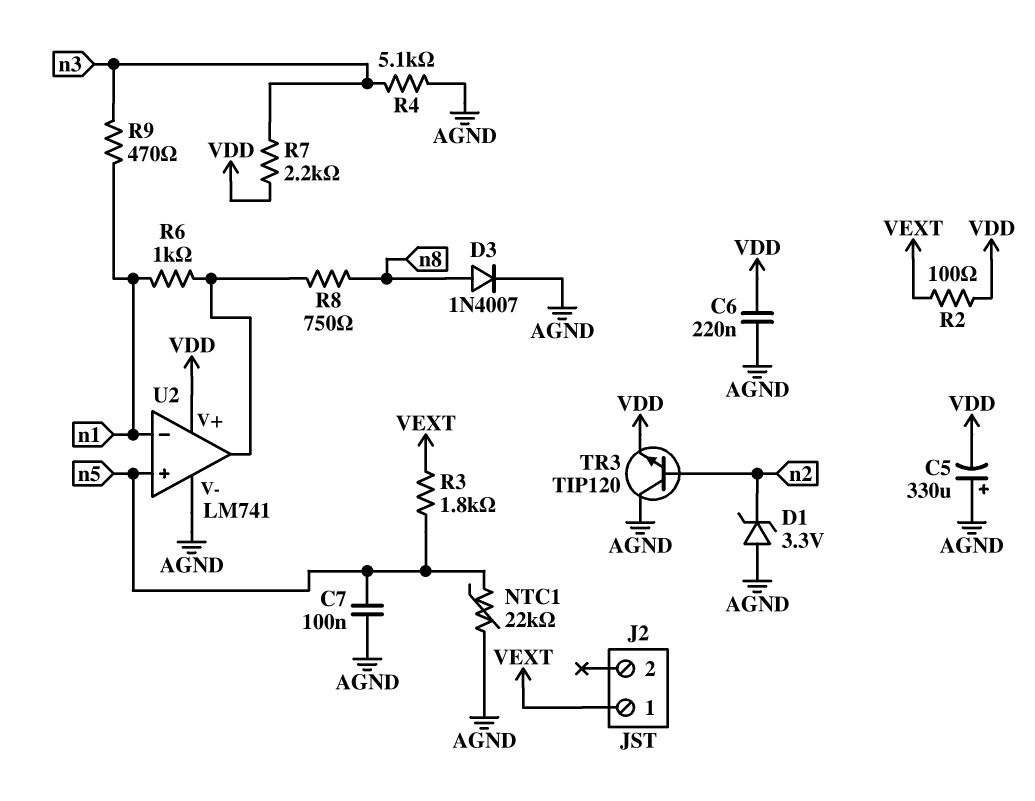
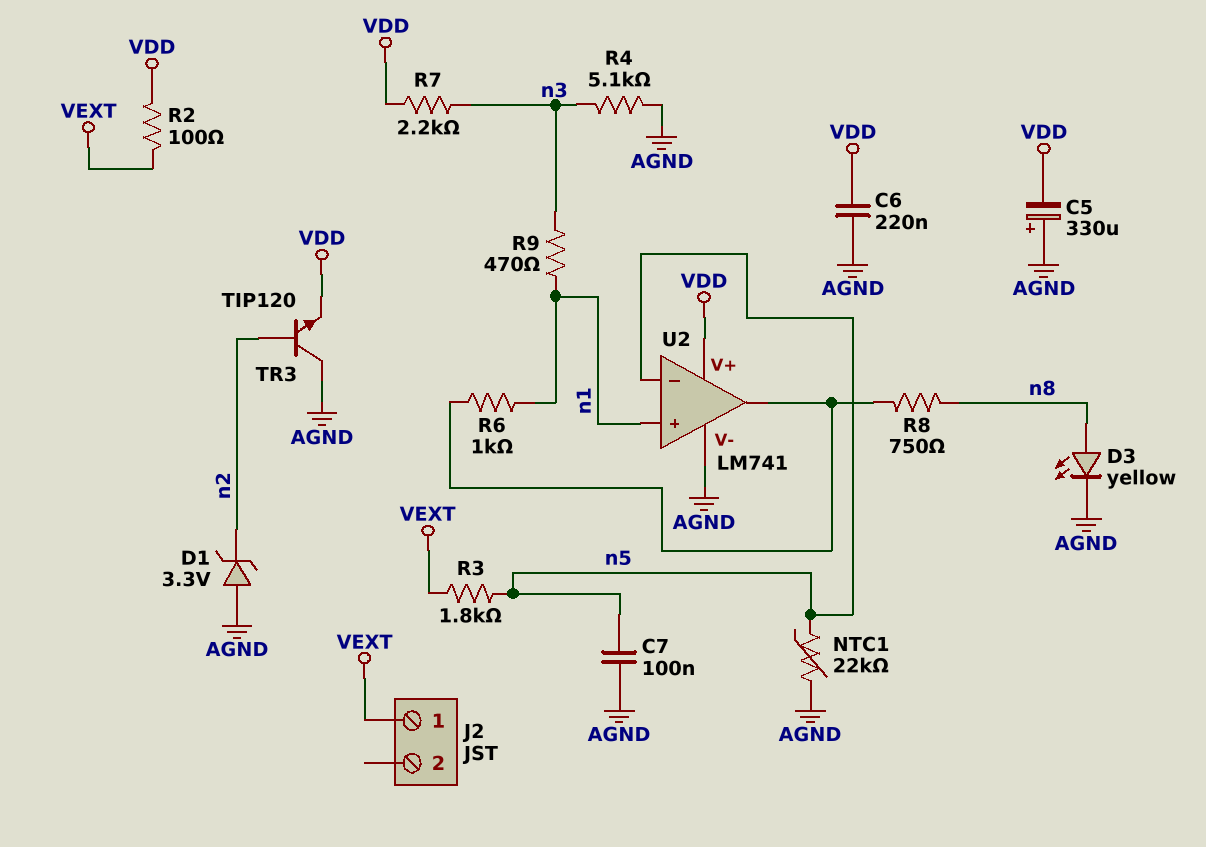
D3: diode 1N4007 (A n8, K AGND) -> LED yellow (A n8, K AGND)
U2 pin in+: n5 -> n1
U2 pin in-: n1 -> n5

